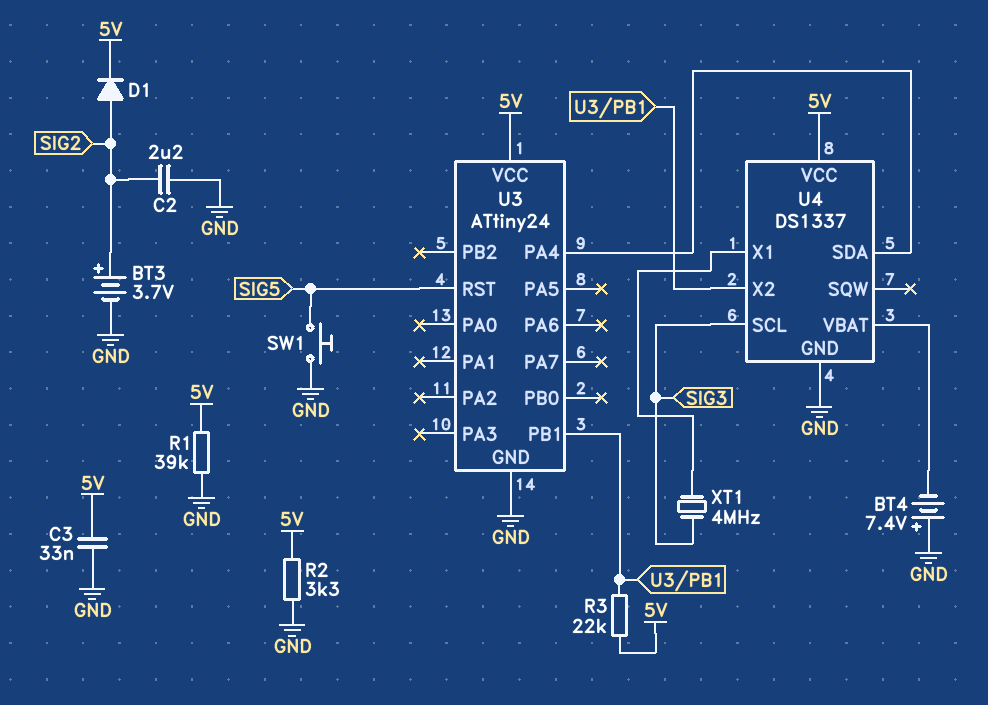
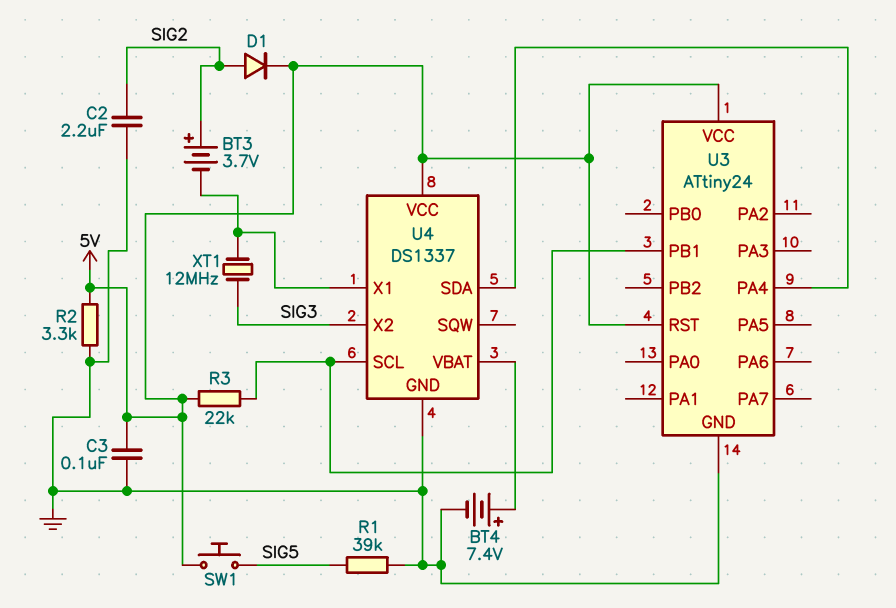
BT3: 3.7V (plus SIG2, minus GND) -> 3.7V (plus SIG2, minus U4/X1)
BT4: 7.4V (plus GND, minus U4/VBAT) -> 7.4V (plus U4/VBAT, minus GND)
C3: 33nF (5V, GND) -> 100nF (5V, GND)
R1: 39k (5V, GND) -> 39k (GND, SIG5)
SW1: button (GND, SIG5) -> button (5V, SIG5)
U3 pin RST: SIG5 -> 5V
U4 pin SCL: SIG3 -> U3/PB1
U4 pin X2: U3/PB1 -> SIG3
XT1: 4MHz (SIG3, U4/X1) -> 12MHz (SIG3, U4/X1)

